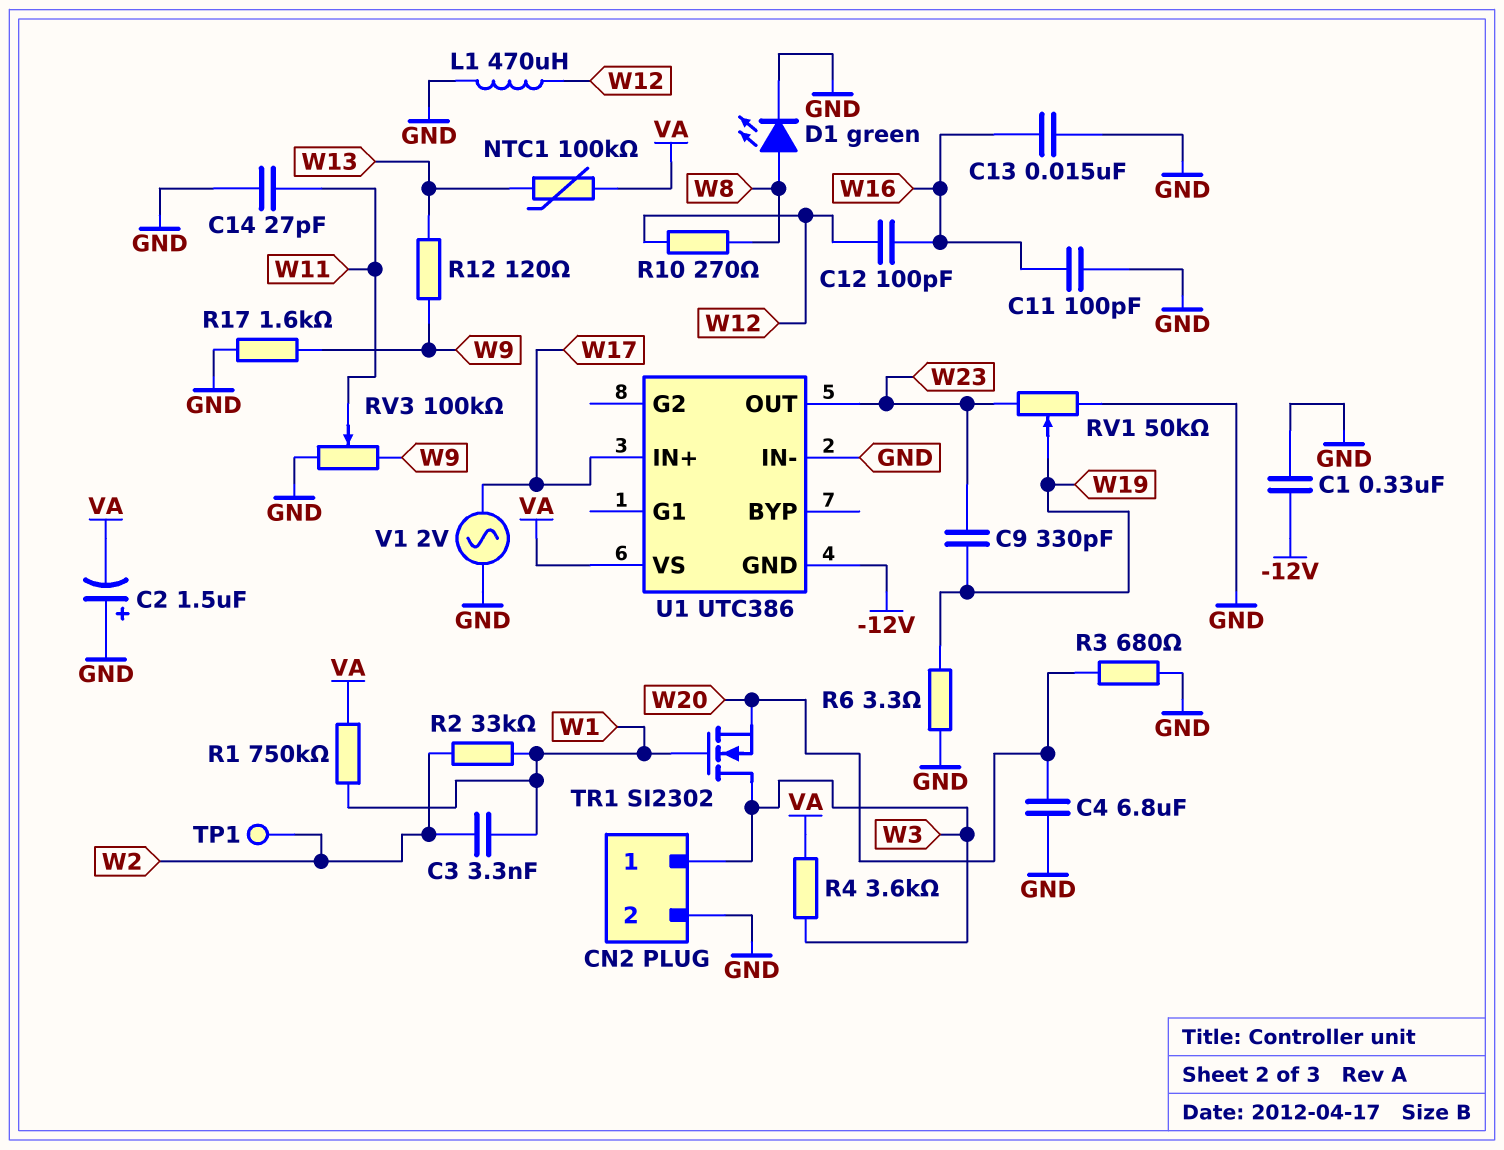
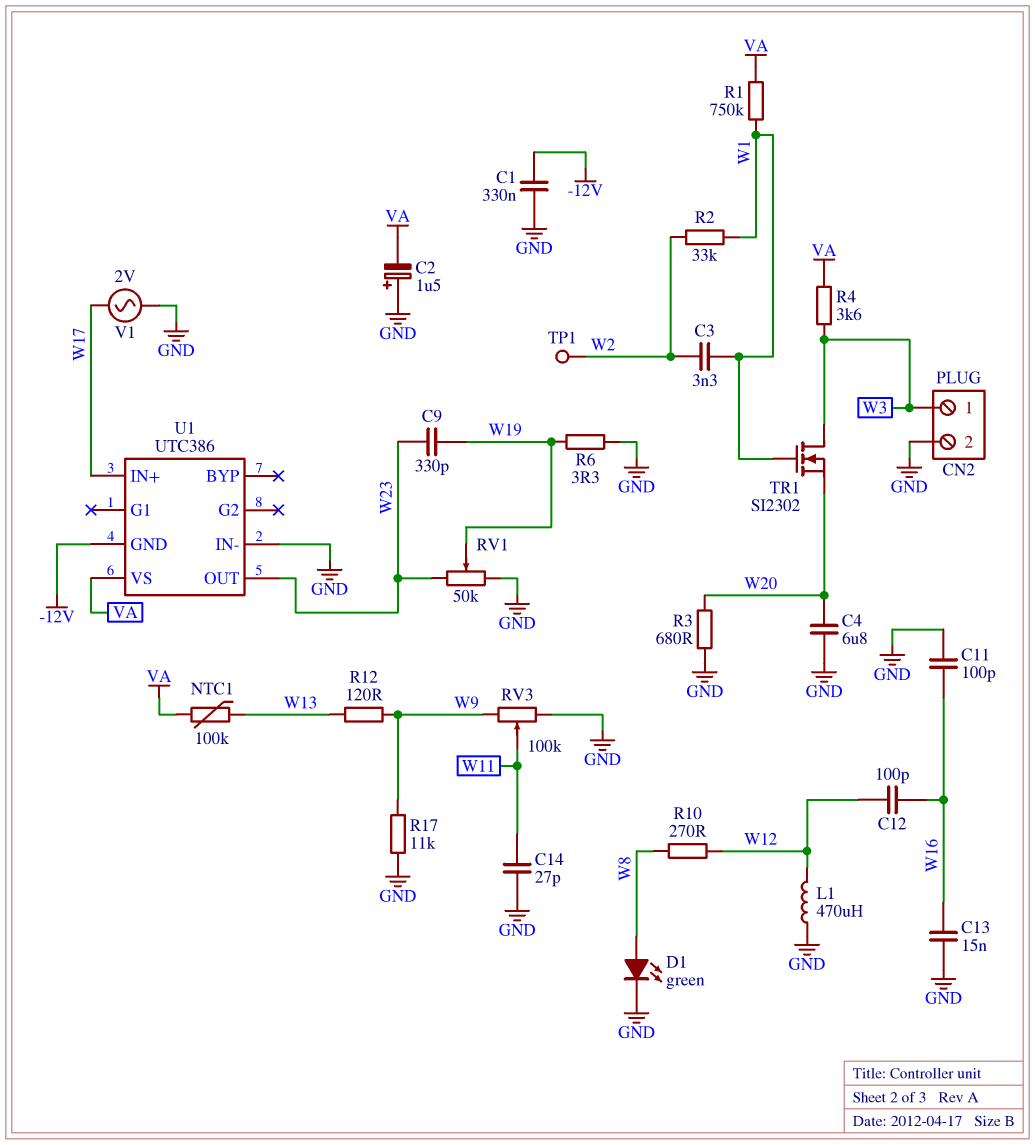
R17: 1.6k (GND, W9) -> 11k (GND, W9)

